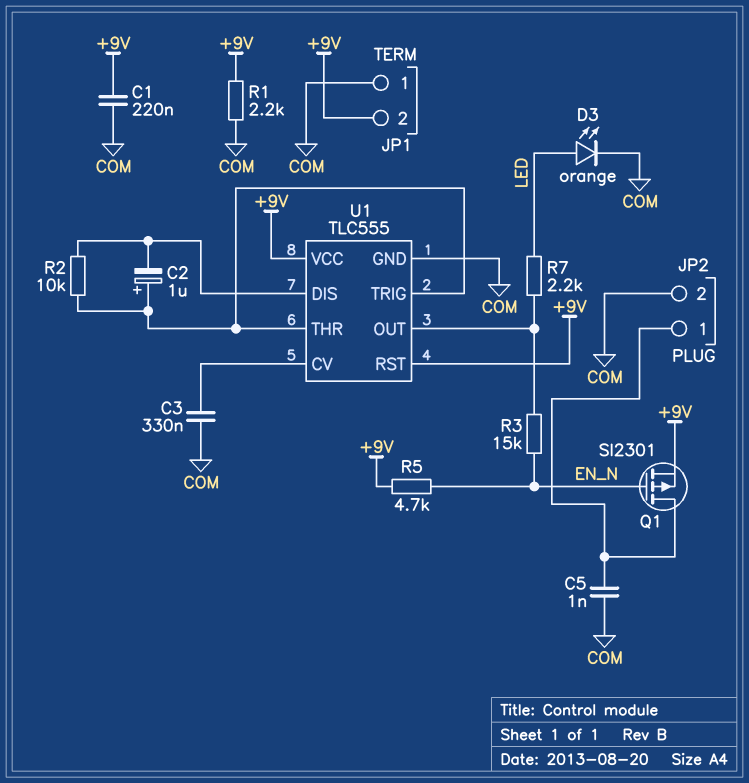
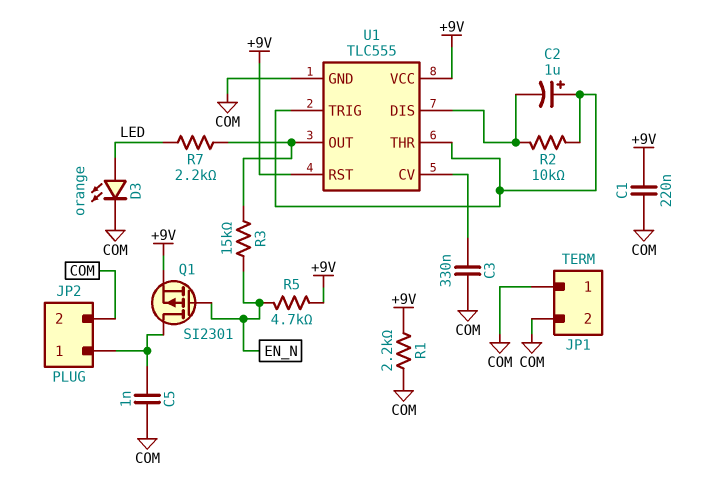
JP1 pin 2: +9V -> COM

